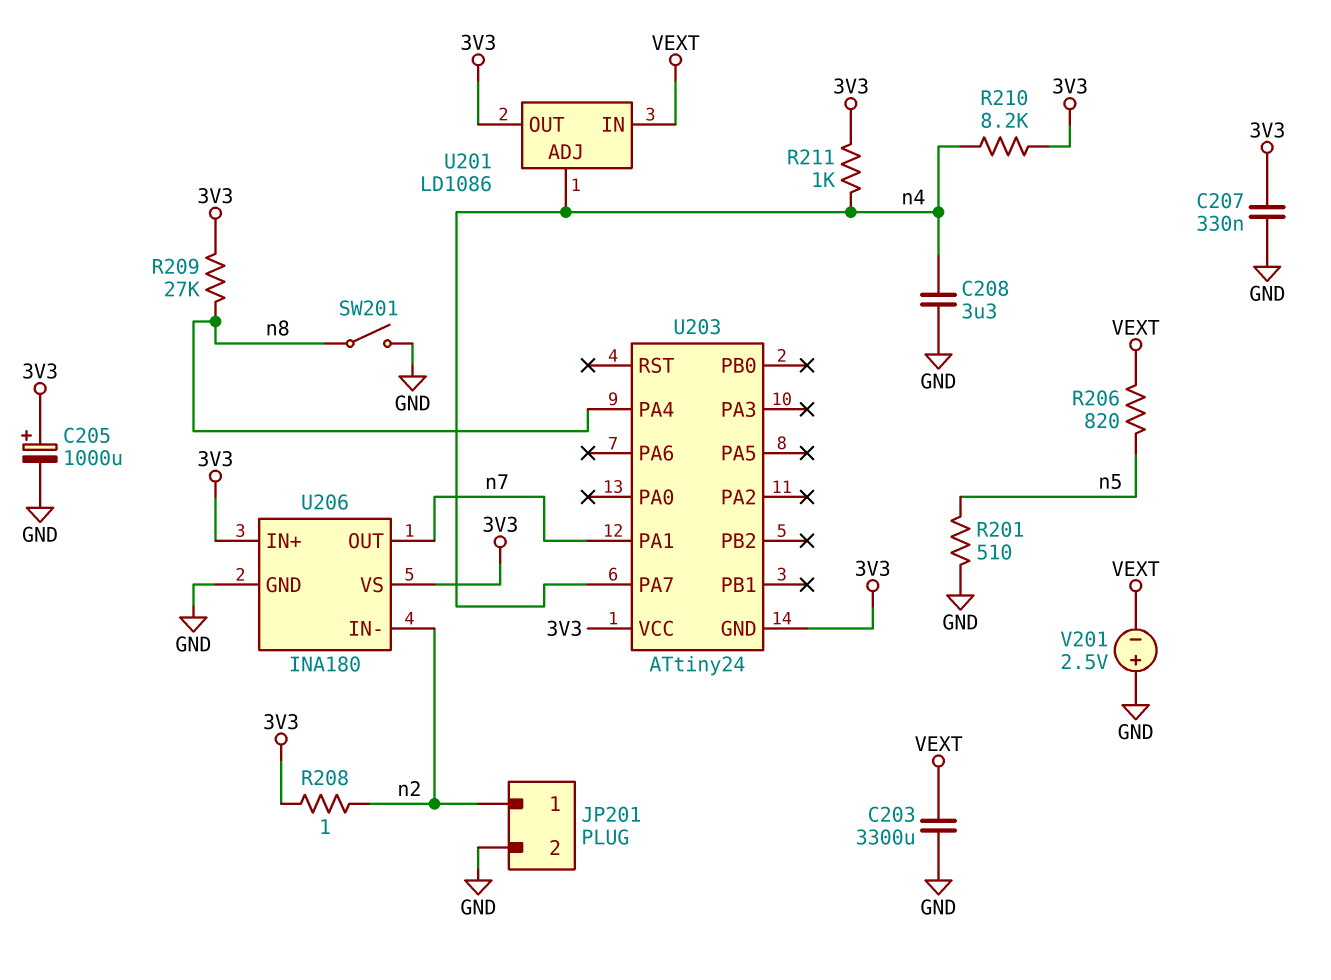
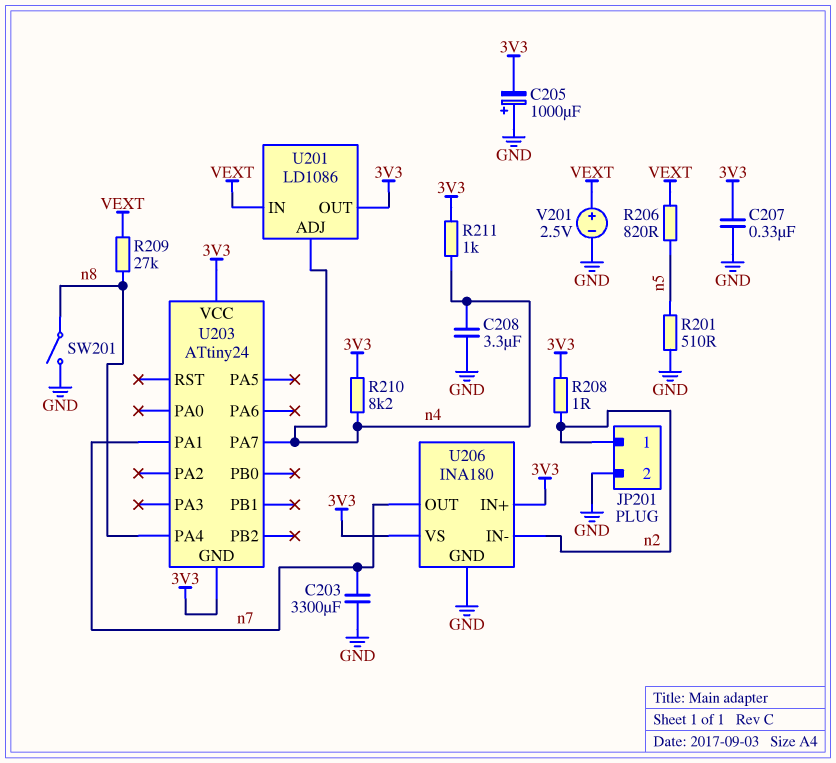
C203: 3300uF (GND, VEXT) -> 3300uF (GND, n7)
C205: 1000uF (plus 3V3, minus GND) -> 1000uF (plus GND, minus 3V3)
R209: 27k (3V3, n8) -> 27k (VEXT, n8)
V201: 2.5V (plus GND, minus VEXT) -> 2.5V (plus VEXT, minus GND)

